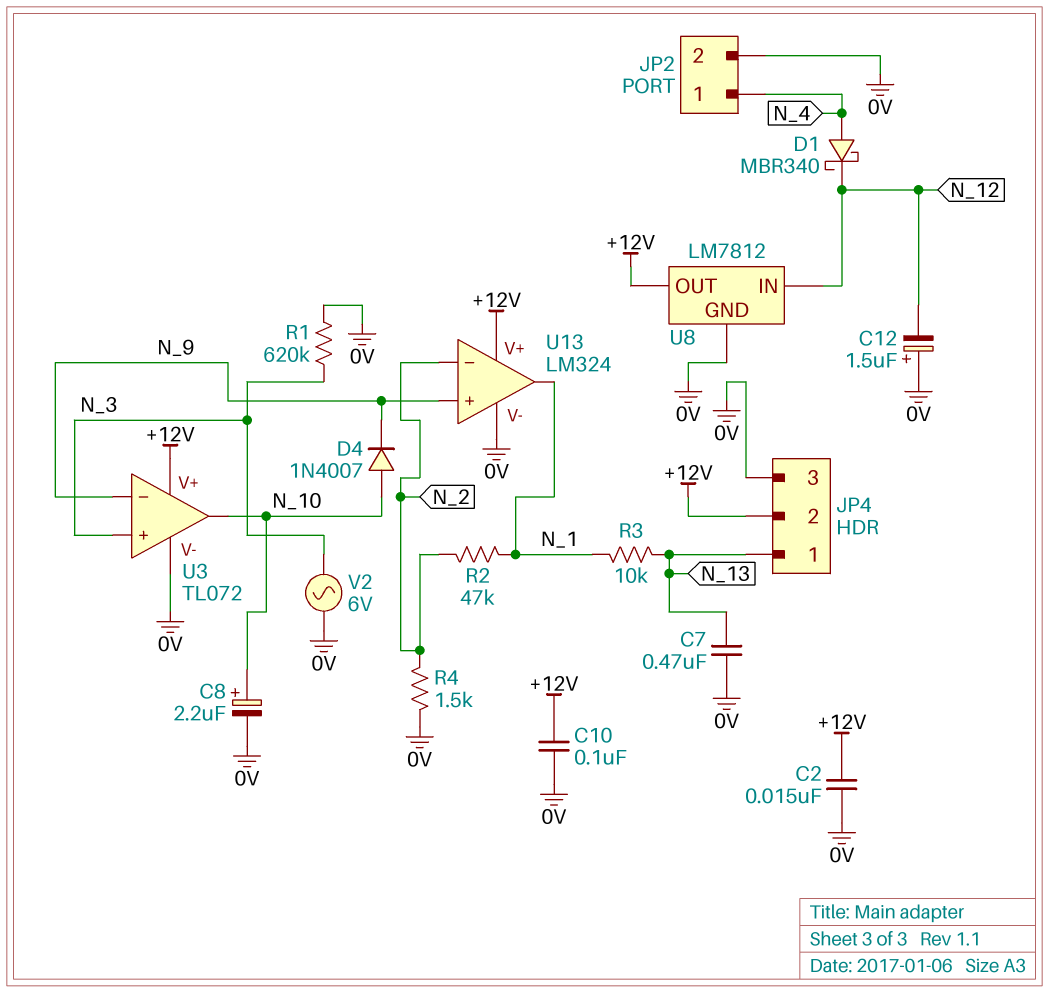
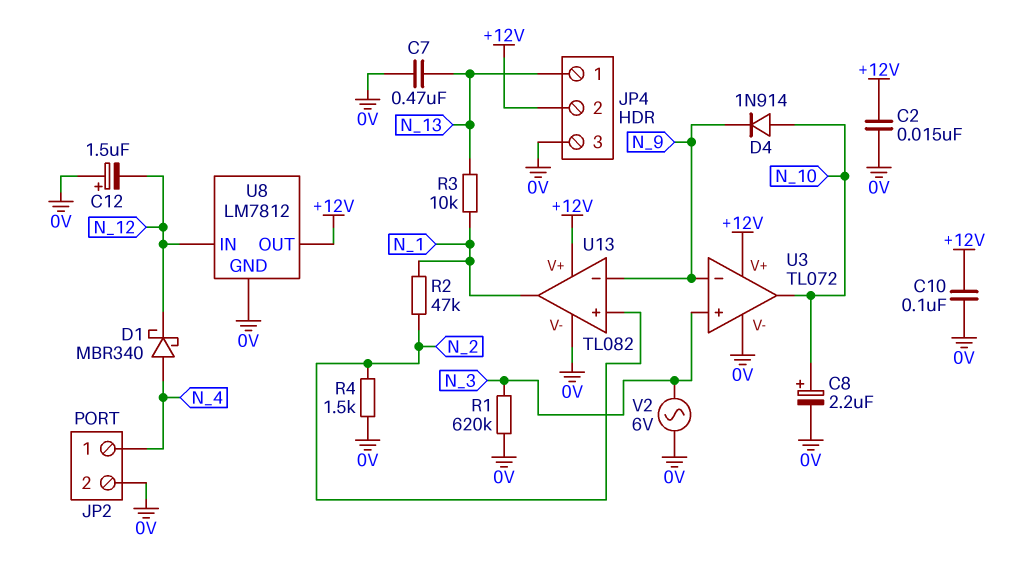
D4: diode 1N4007 (A N_10, K N_9) -> diode 1N914 (A N_10, K N_9)
U13: LM324 -> TL082
U13 pin in+: N_9 -> N_2
U13 pin in-: N_2 -> N_9

